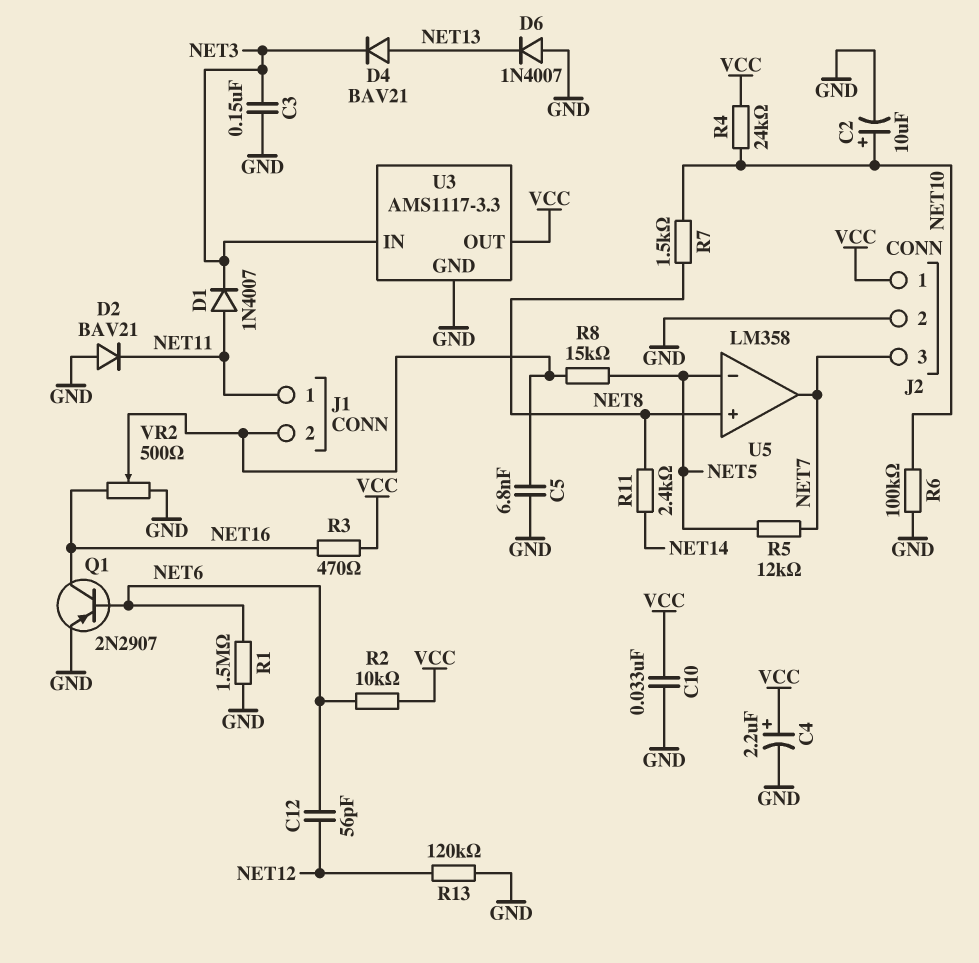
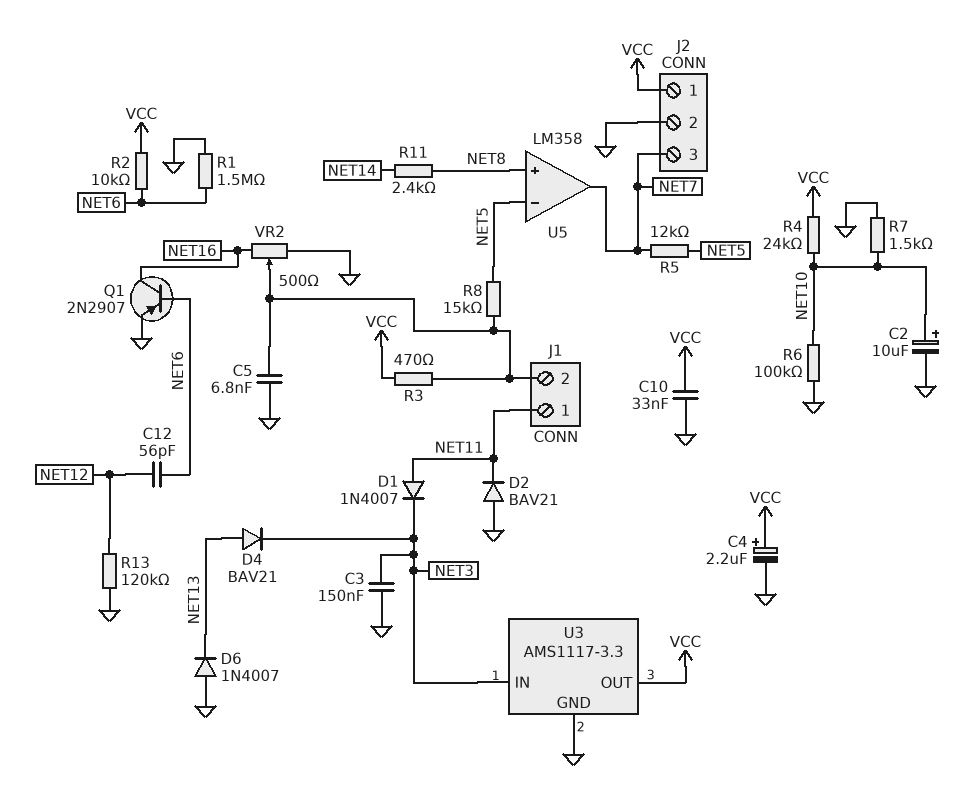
R3: 470 (NET16, VCC) -> 470 (J1/2, VCC)
R7: 1.5k (NET8, NET10) -> 1.5k (GND, NET10)

